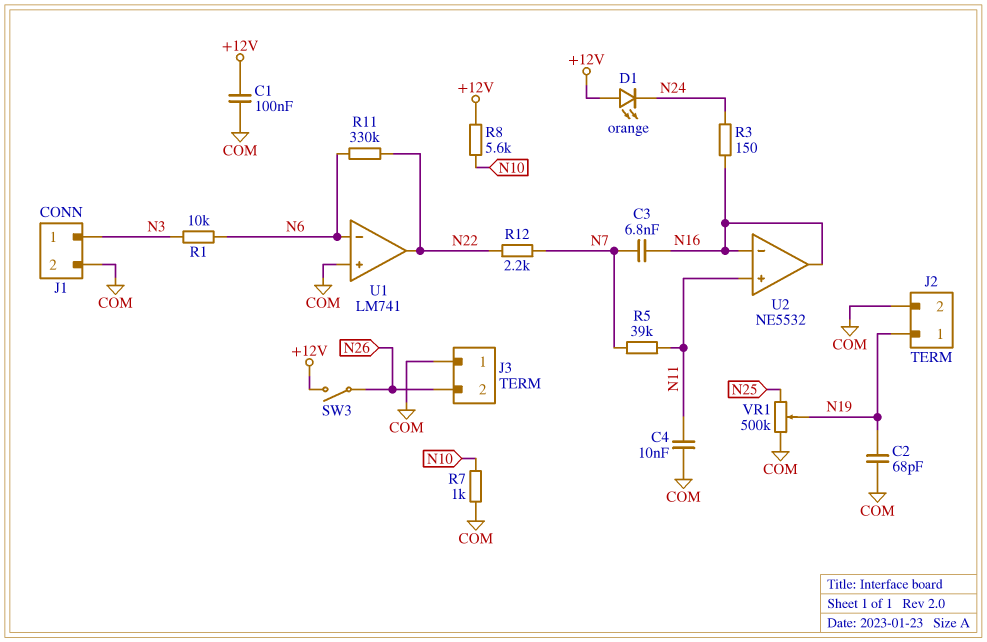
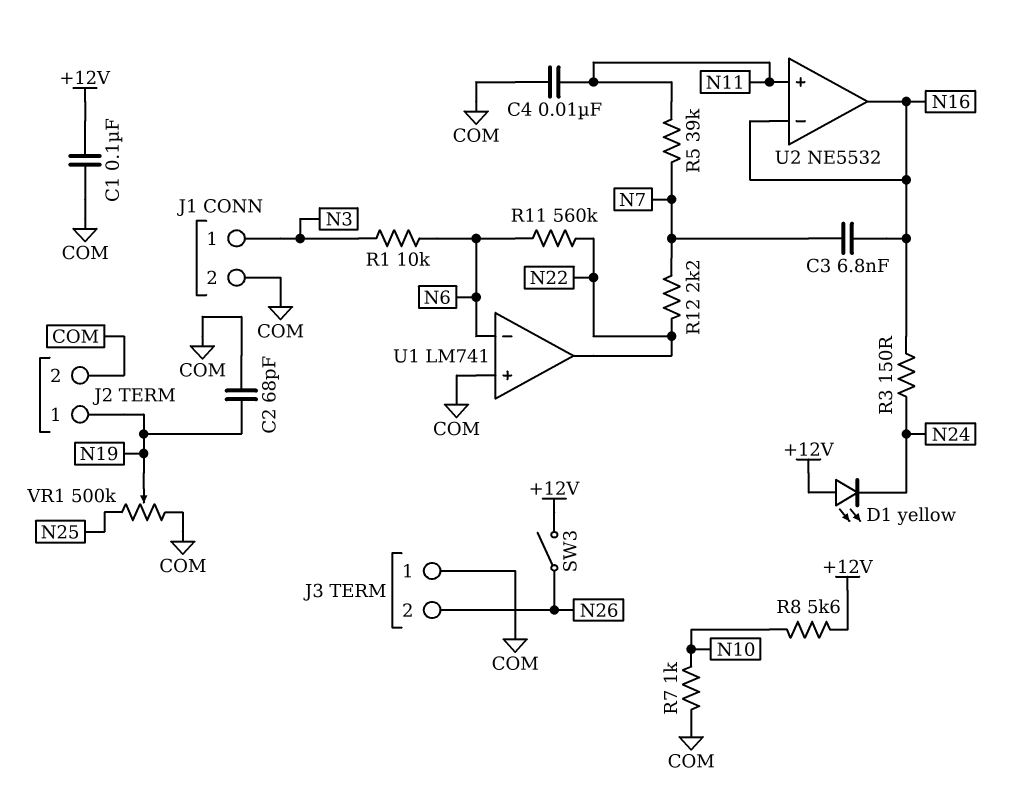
D1: LED orange (A +12V, K N24) -> LED yellow (A +12V, K N24)
R11: 330k (N6, N22) -> 560k (N6, N22)

